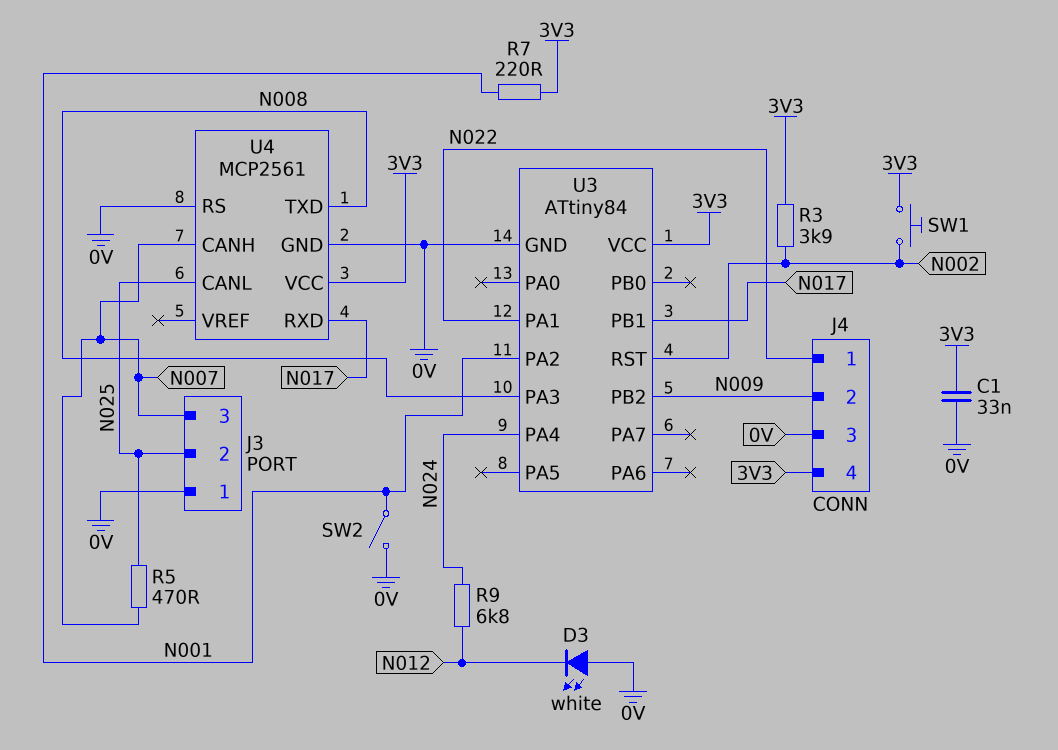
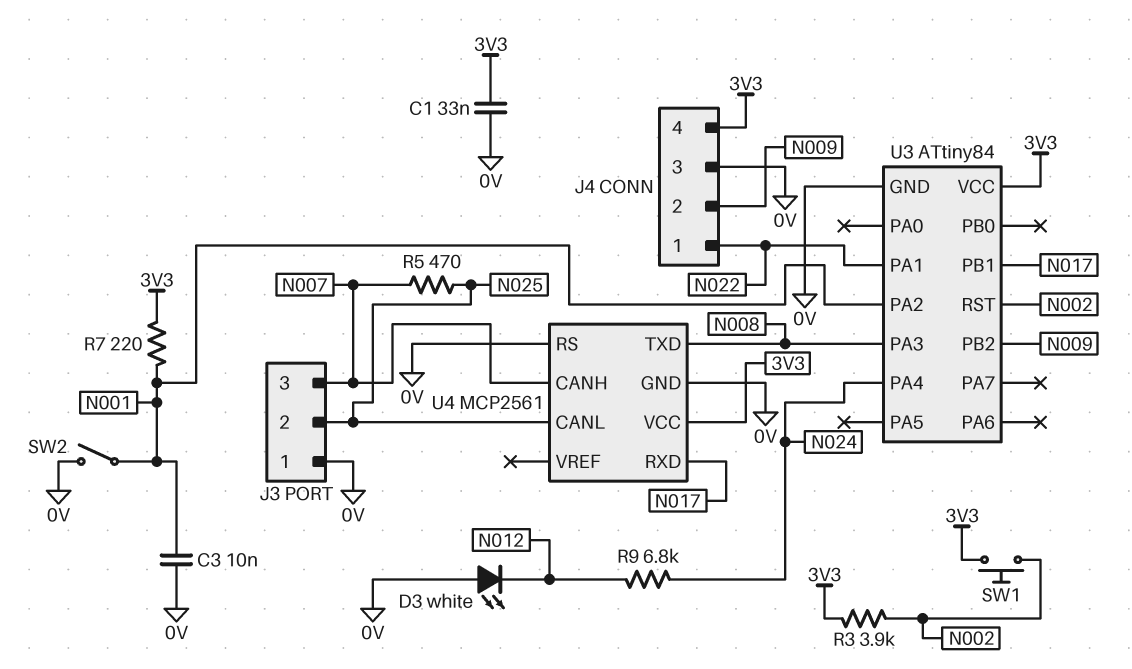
C3: none -> 10nF (0V, N001)

